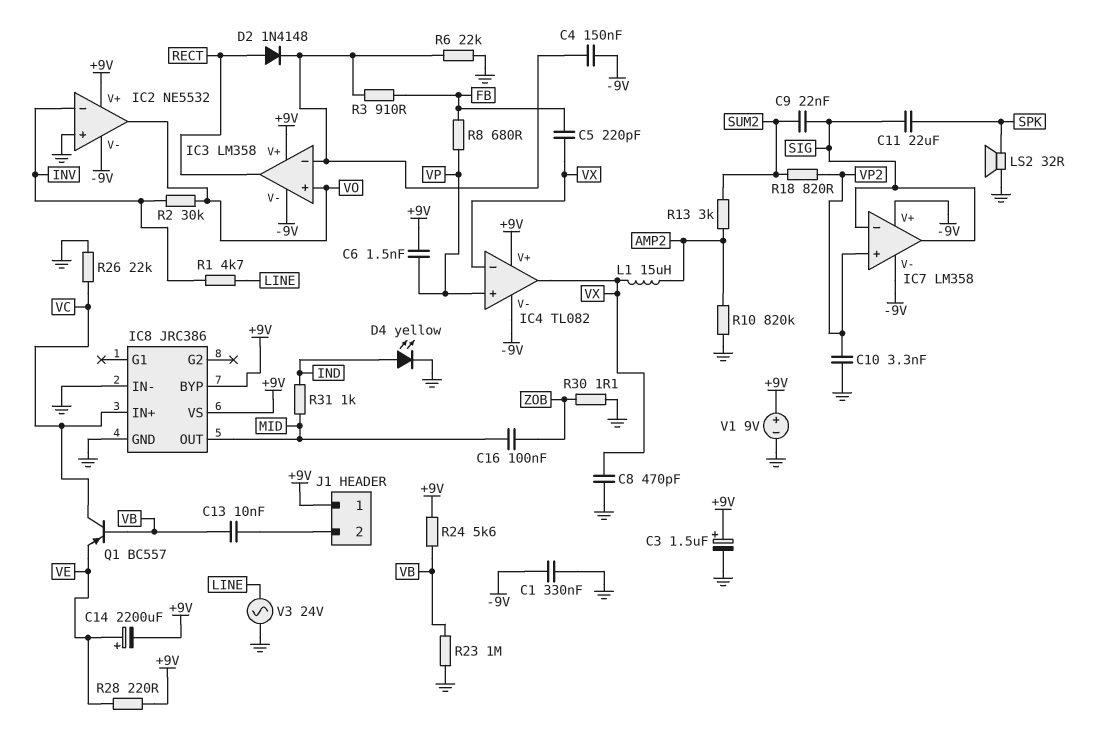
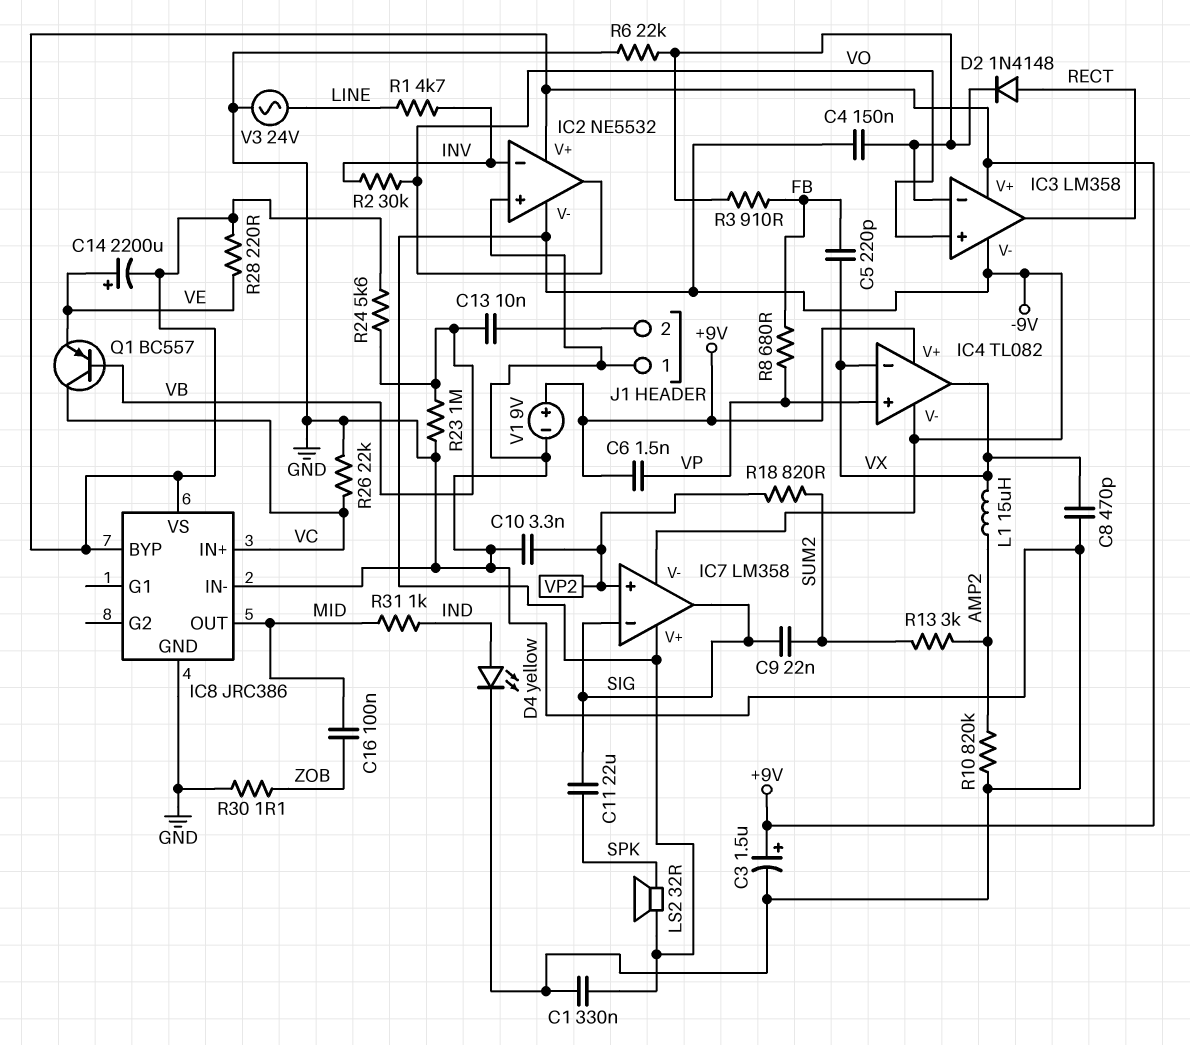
J1 pin 1: +9V -> GND
LS2: speaker 32R (GND, SPK) -> speaker 32R (-9V, SPK)

